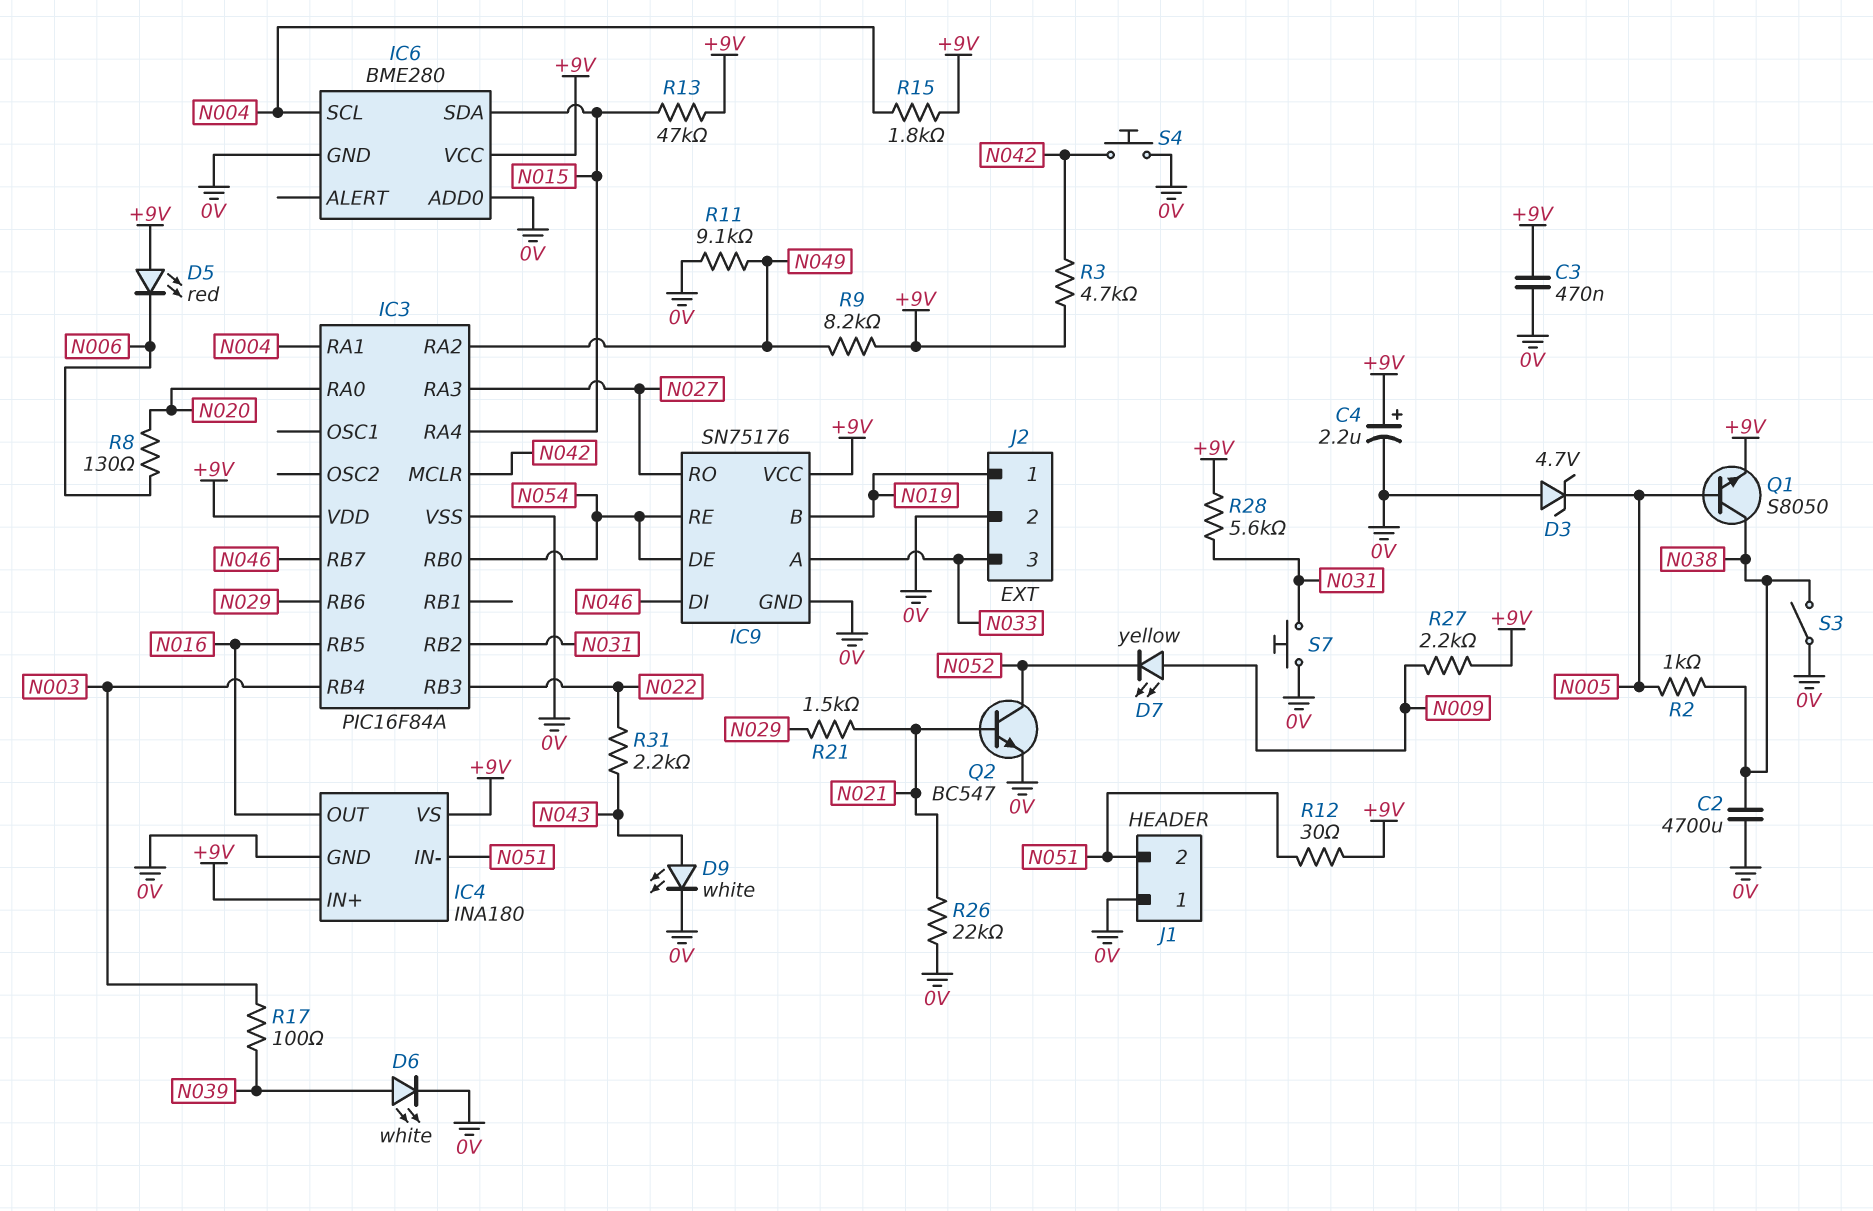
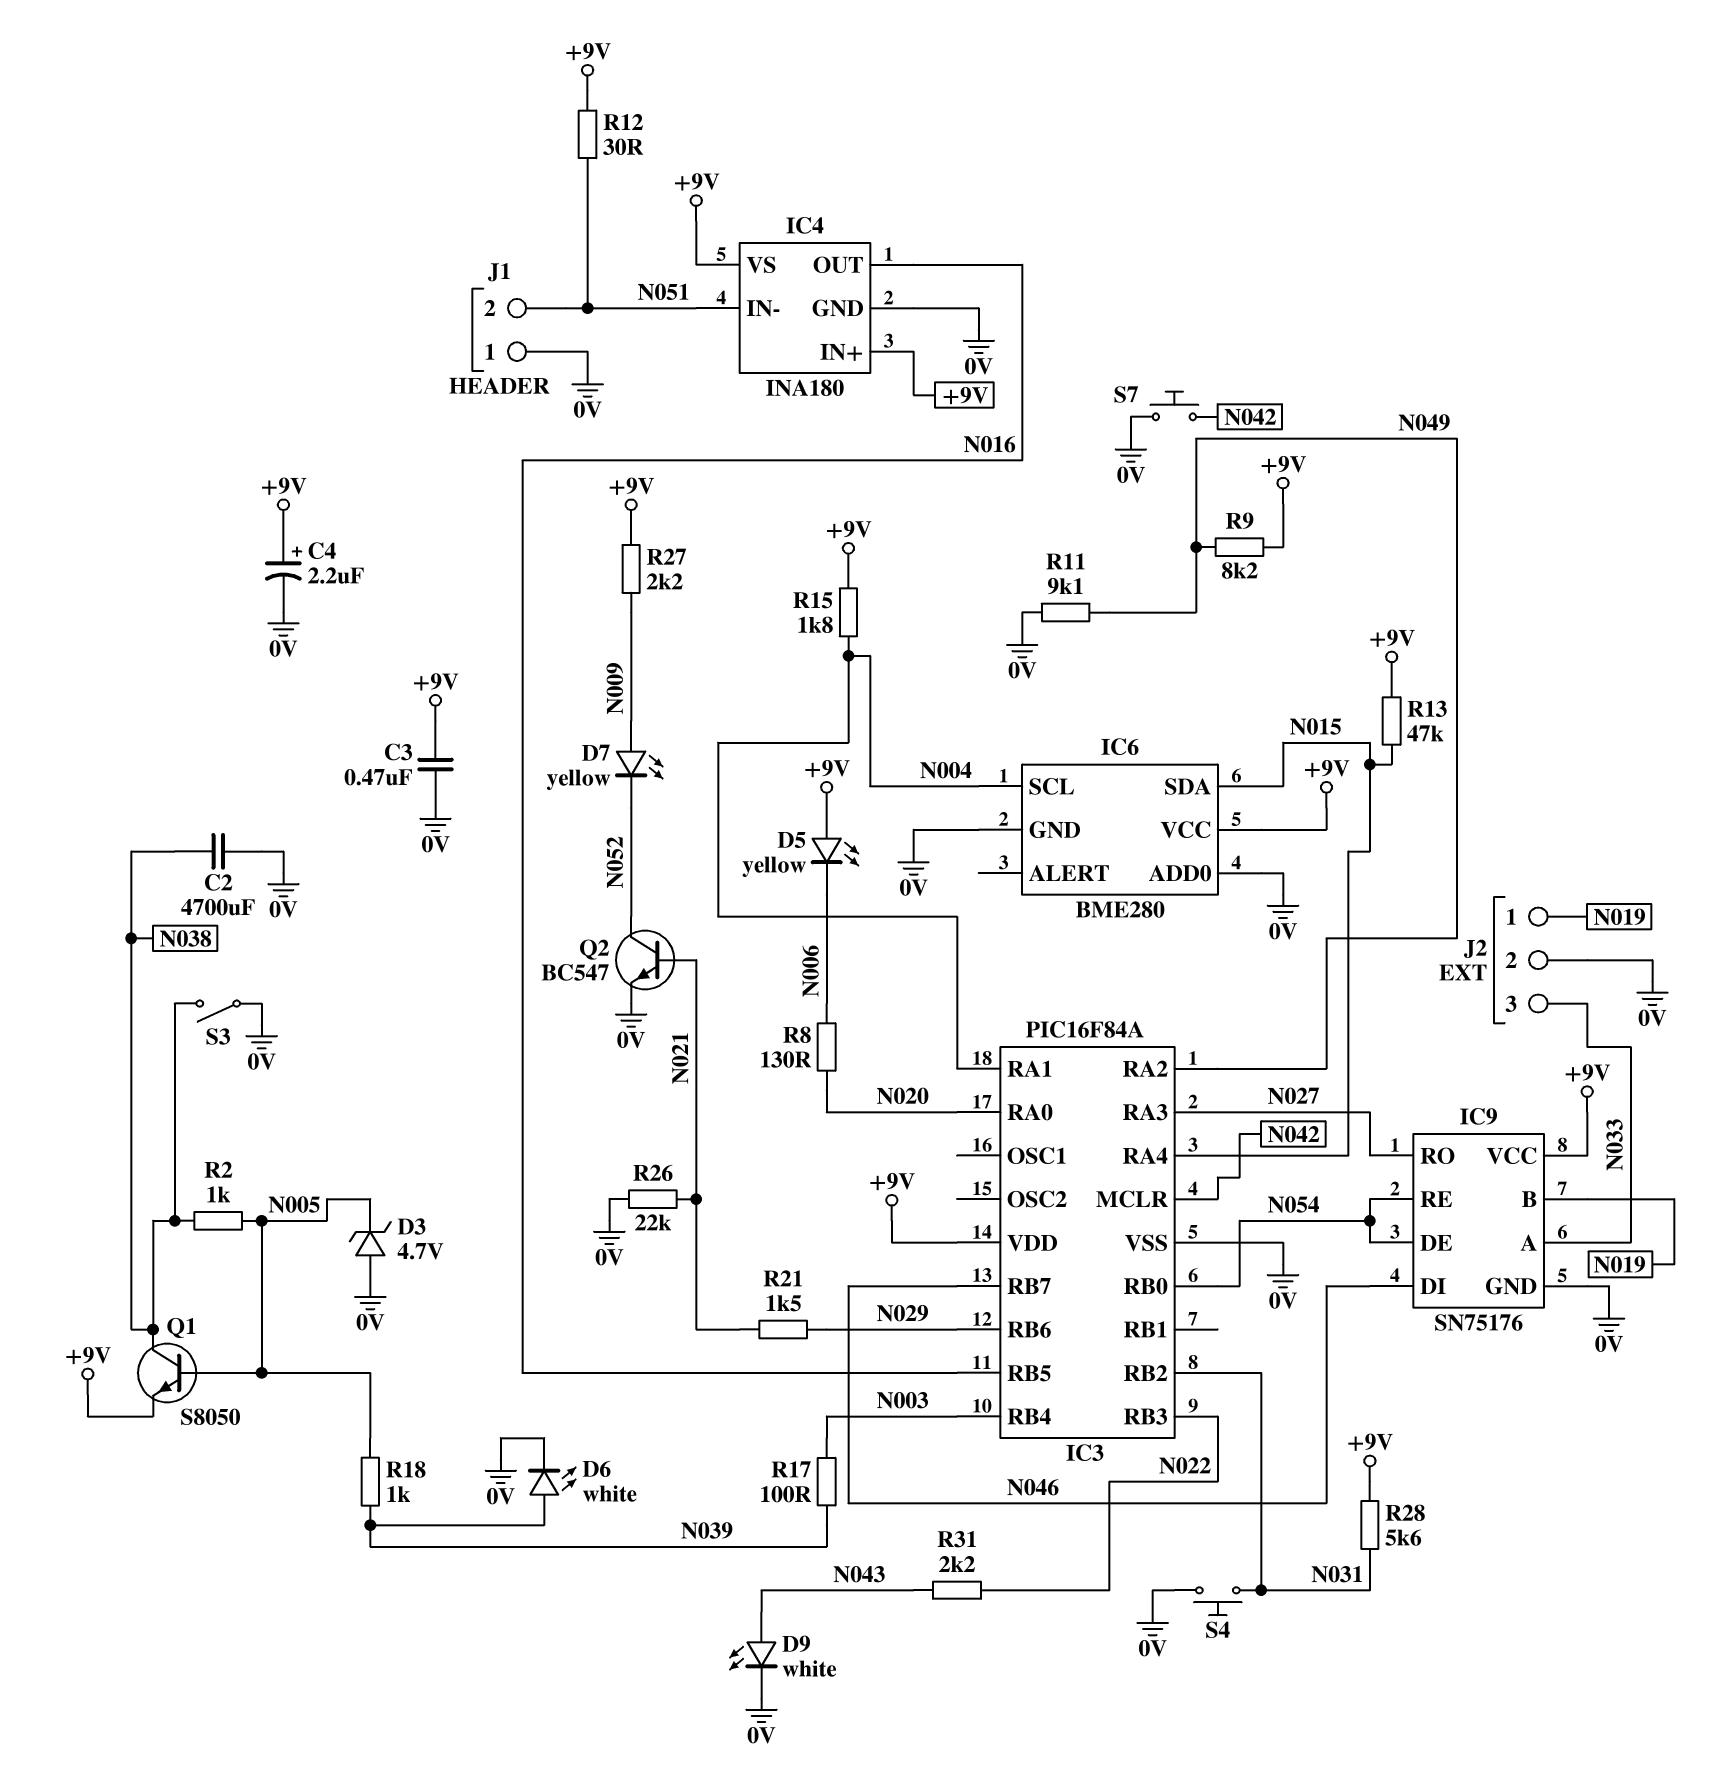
D5: LED red (A +9V, K N006) -> LED yellow (A +9V, K N006)
R3: 4.7k (+9V, N042) -> none
R18: none -> 1k (N005, N039)
S4: button (0V, N042) -> button (0V, N031)
S7: button (0V, N031) -> button (0V, N042)

